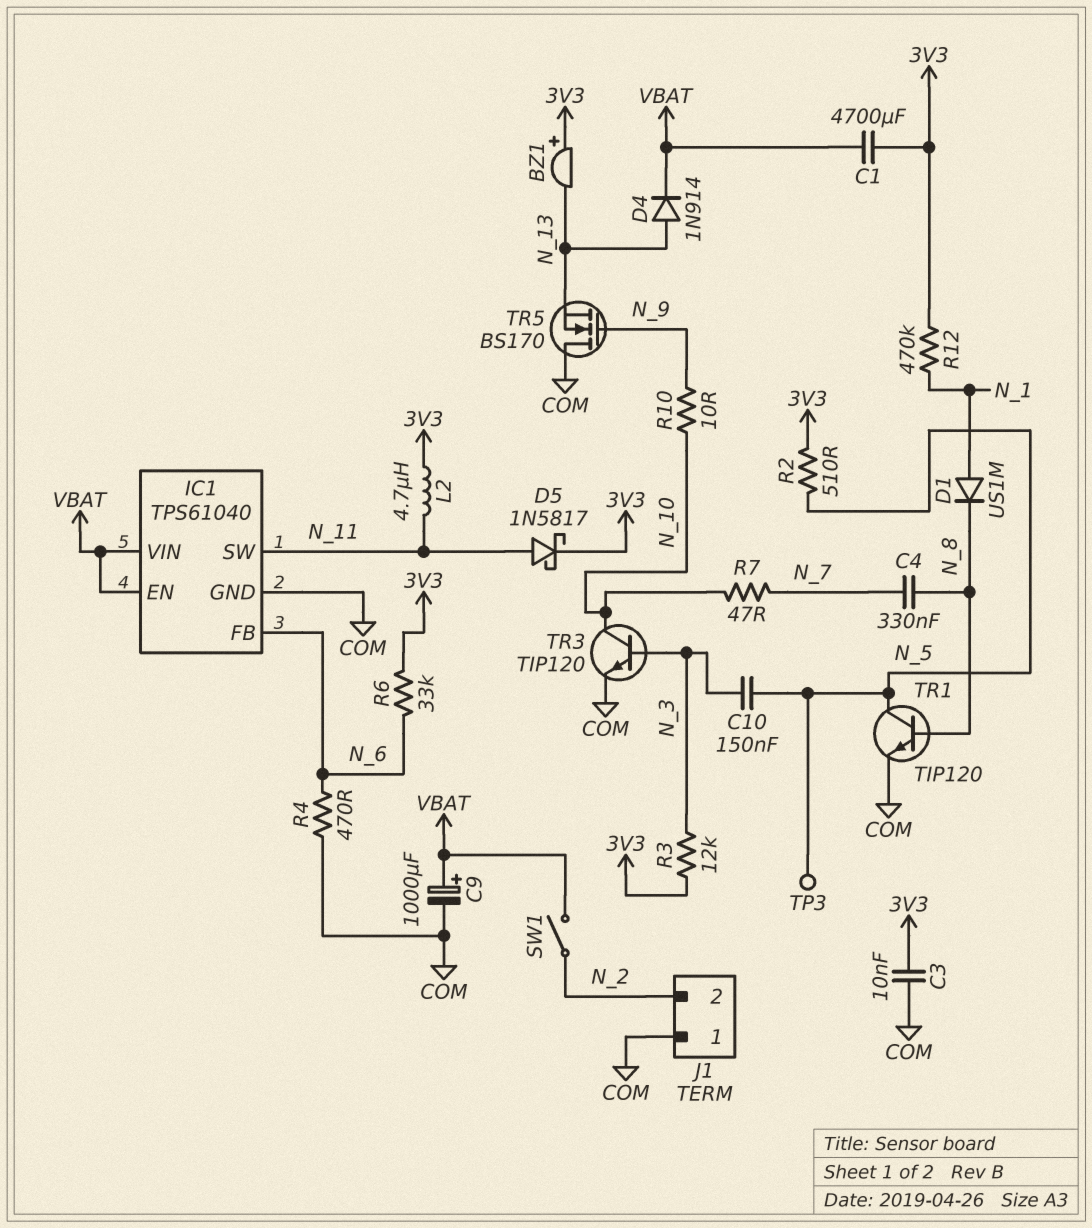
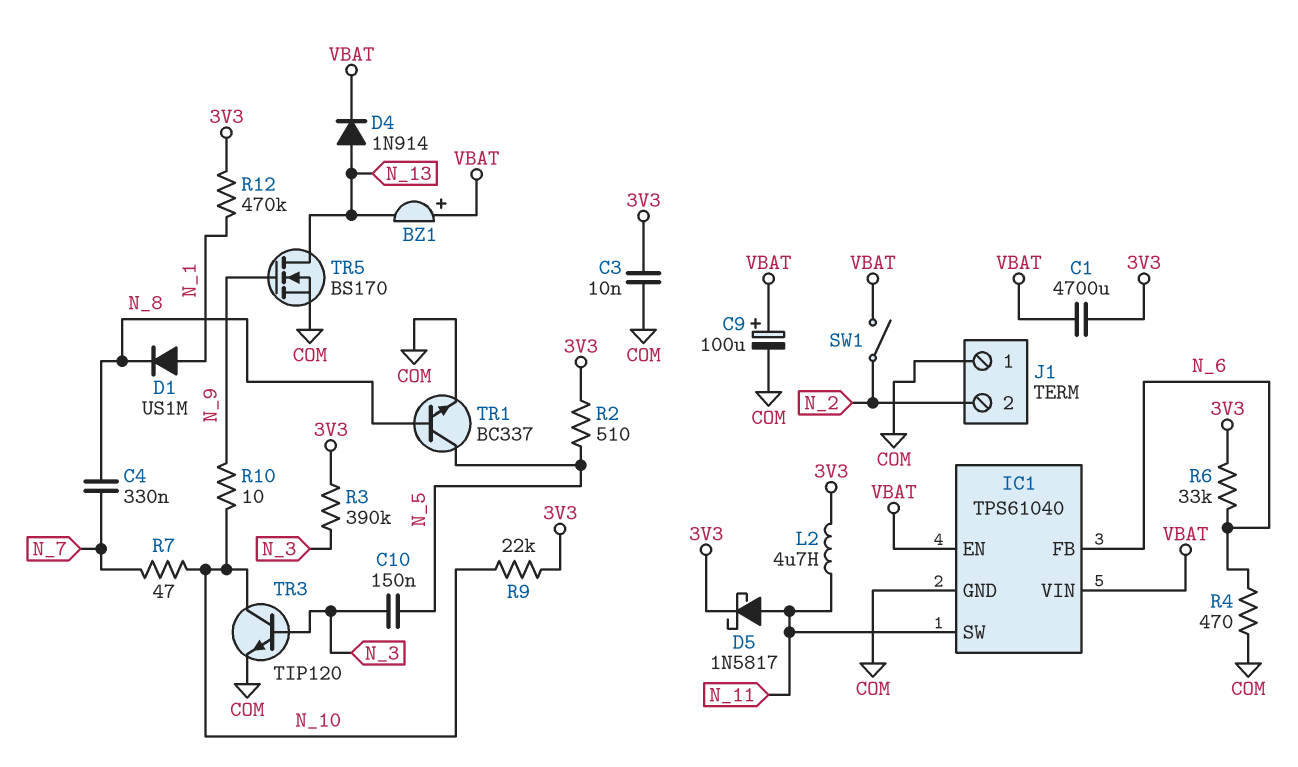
BZ1: buzzer (plus 3V3, minus N_13) -> buzzer (plus VBAT, minus N_13)
C9: 1000uF (plus VBAT, minus COM) -> 100uF (plus VBAT, minus COM)
R3: 12k (3V3, N_3) -> 390k (3V3, N_3)
R9: none -> 22k (3V3, N_10)
TP3: test point (N_5) -> none
TR1: NPN TIP120 (B N_8, C N_5, E COM) -> NPN BC337 (B N_8, C N_5, E COM)
TR5: NMOS BS170 (G N_9, D COM, S N_13) -> NMOS BS170 (G N_9, D N_13, S COM)

